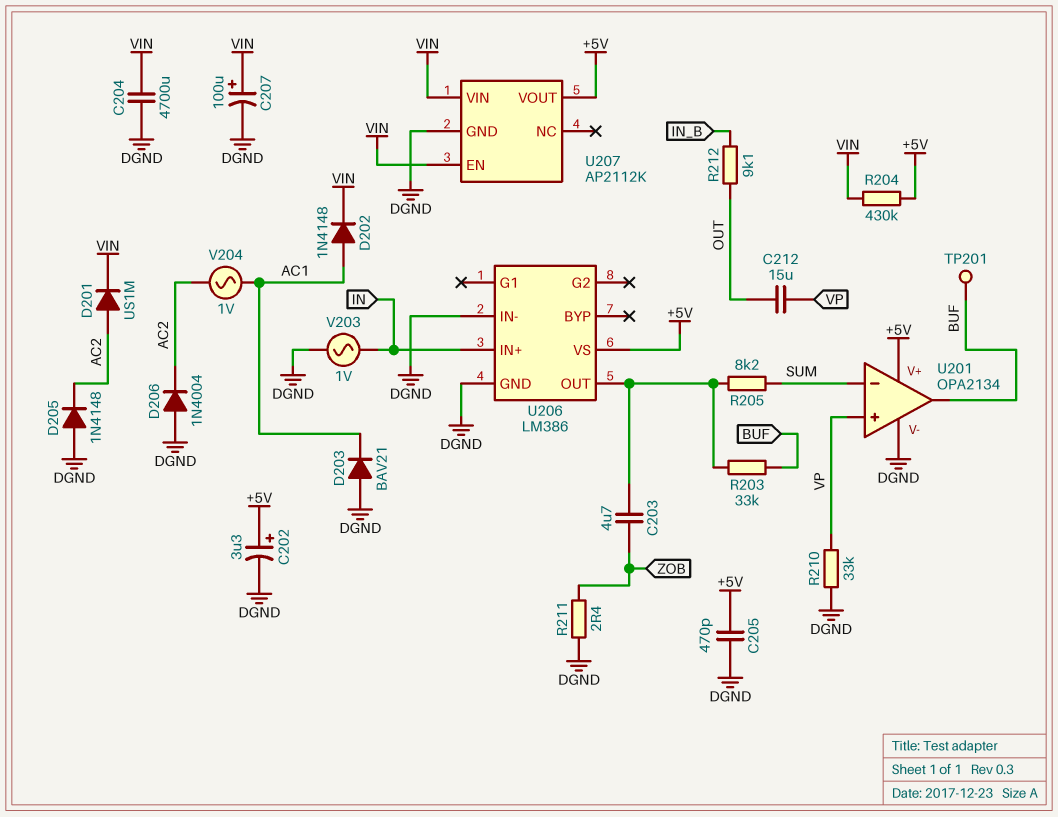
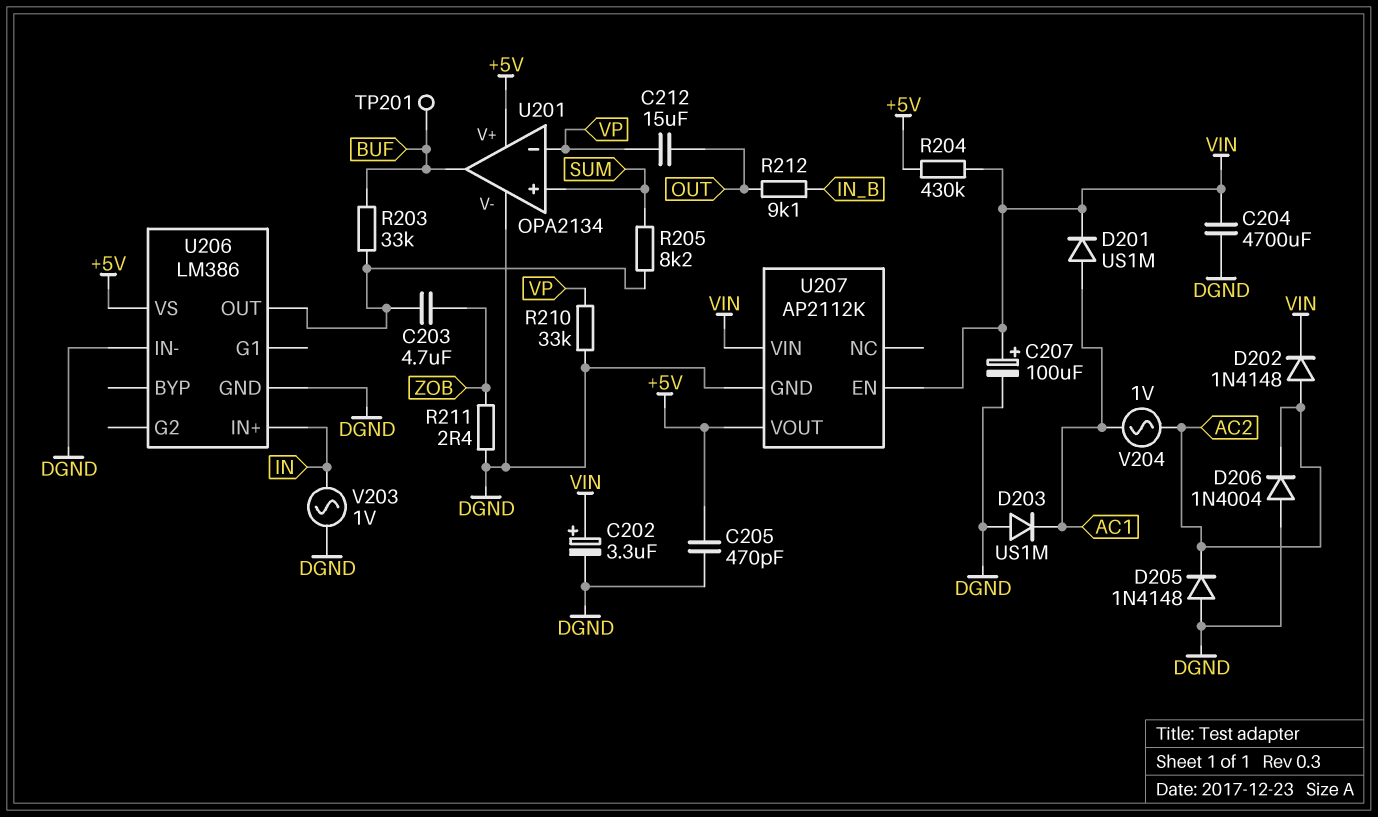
C202: 3.3uF (plus +5V, minus DGND) -> 3.3uF (plus VIN, minus DGND)
D201: diode US1M (A AC2, K VIN) -> diode US1M (A AC1, K VIN)
D202: diode 1N4148 (A AC1, K VIN) -> diode 1N4148 (A AC2, K VIN)
D203: diode BAV21 (A DGND, K AC1) -> diode US1M (A DGND, K AC1)
U201 pin in+: VP -> SUM
U201 pin in-: SUM -> VP

